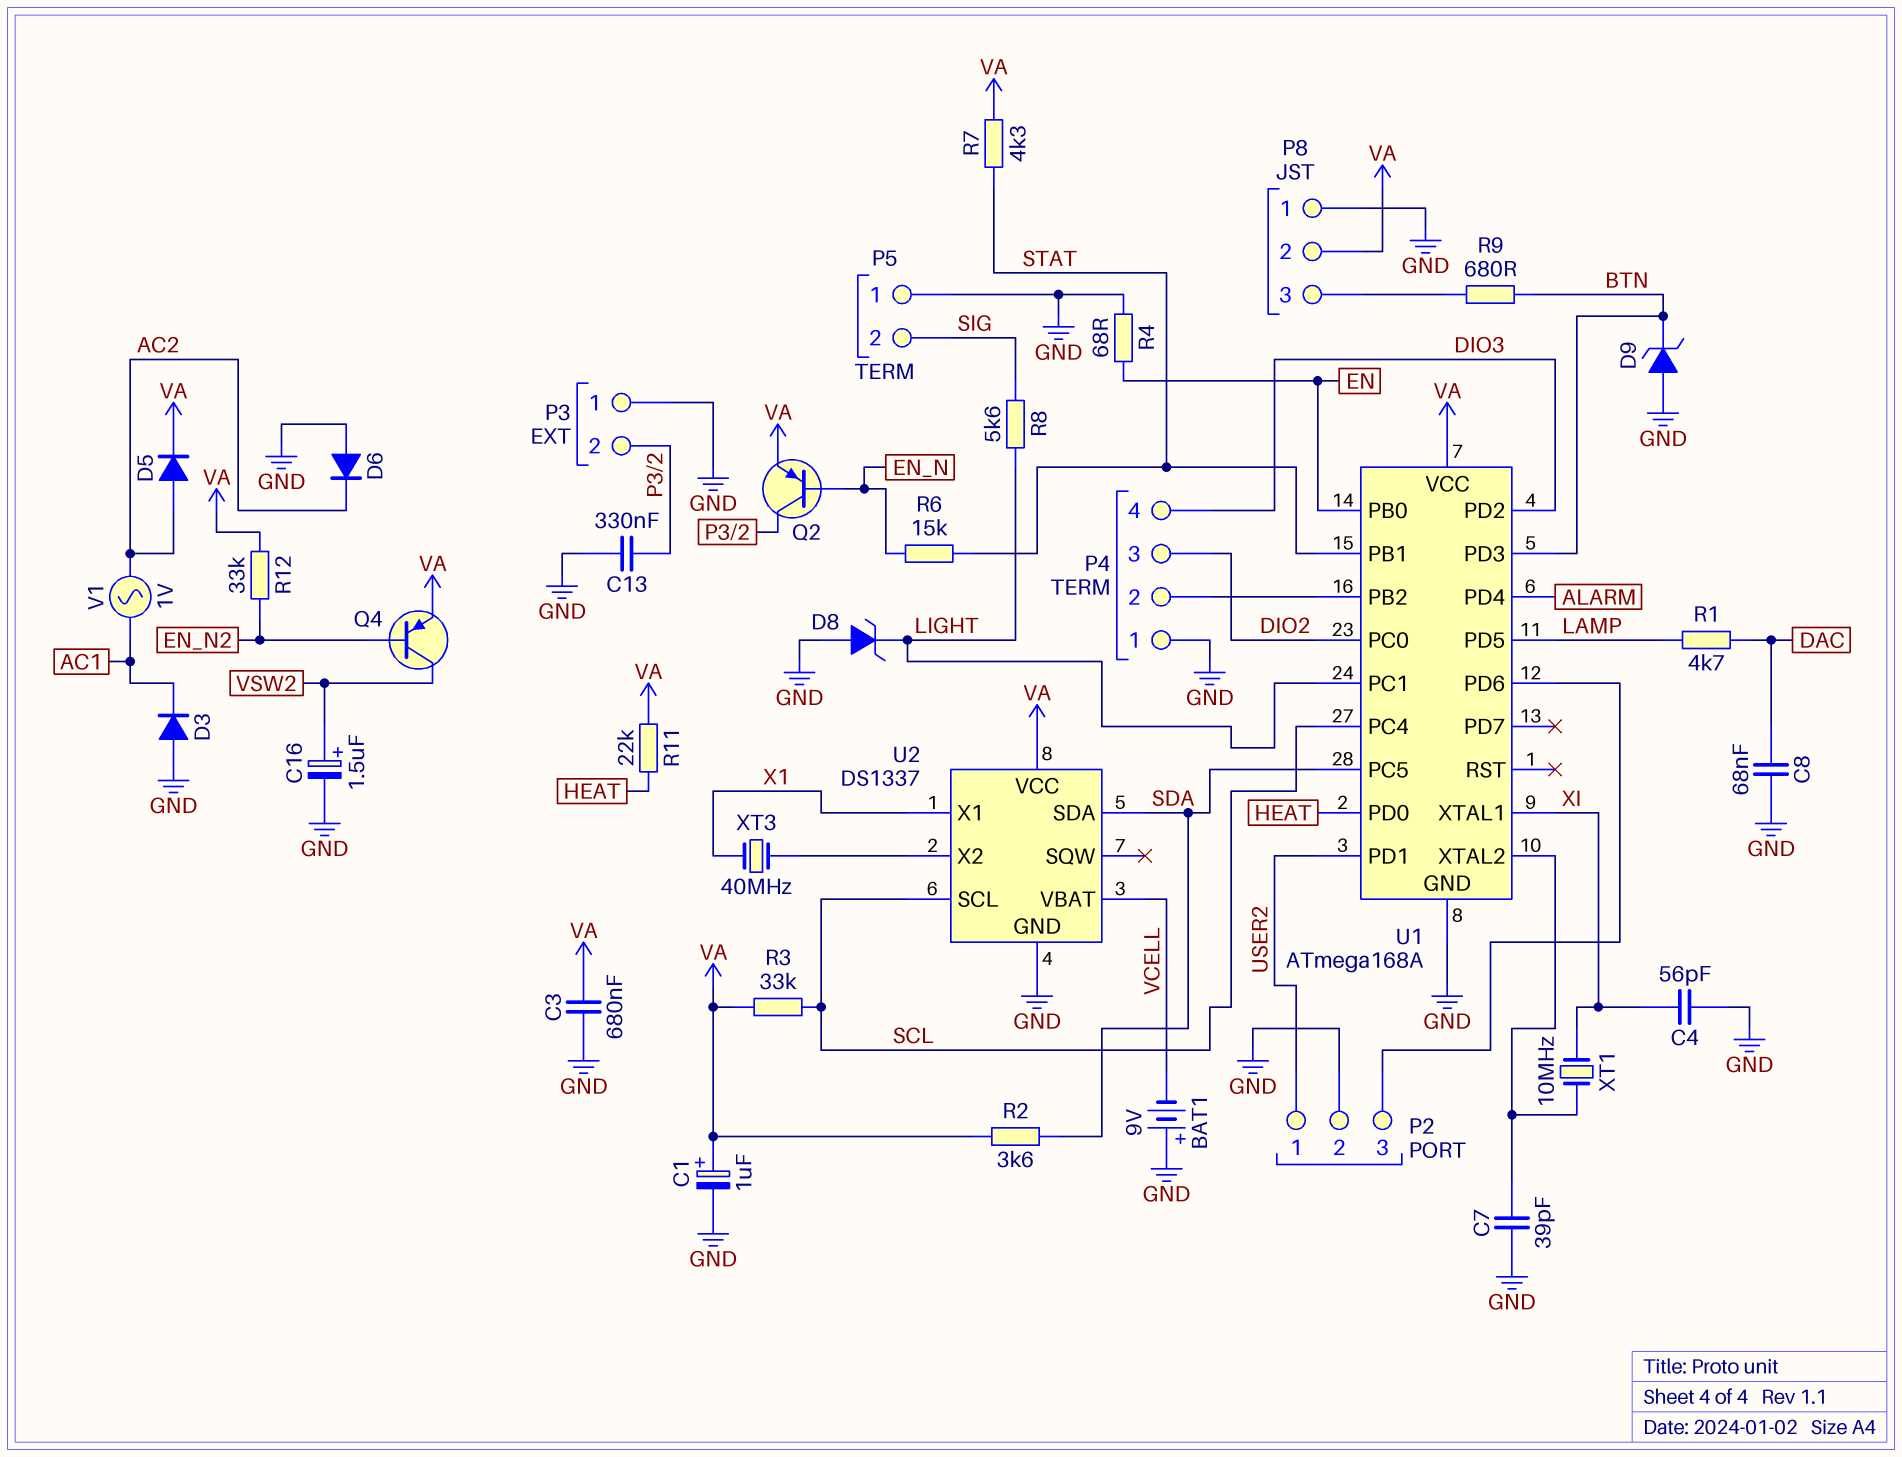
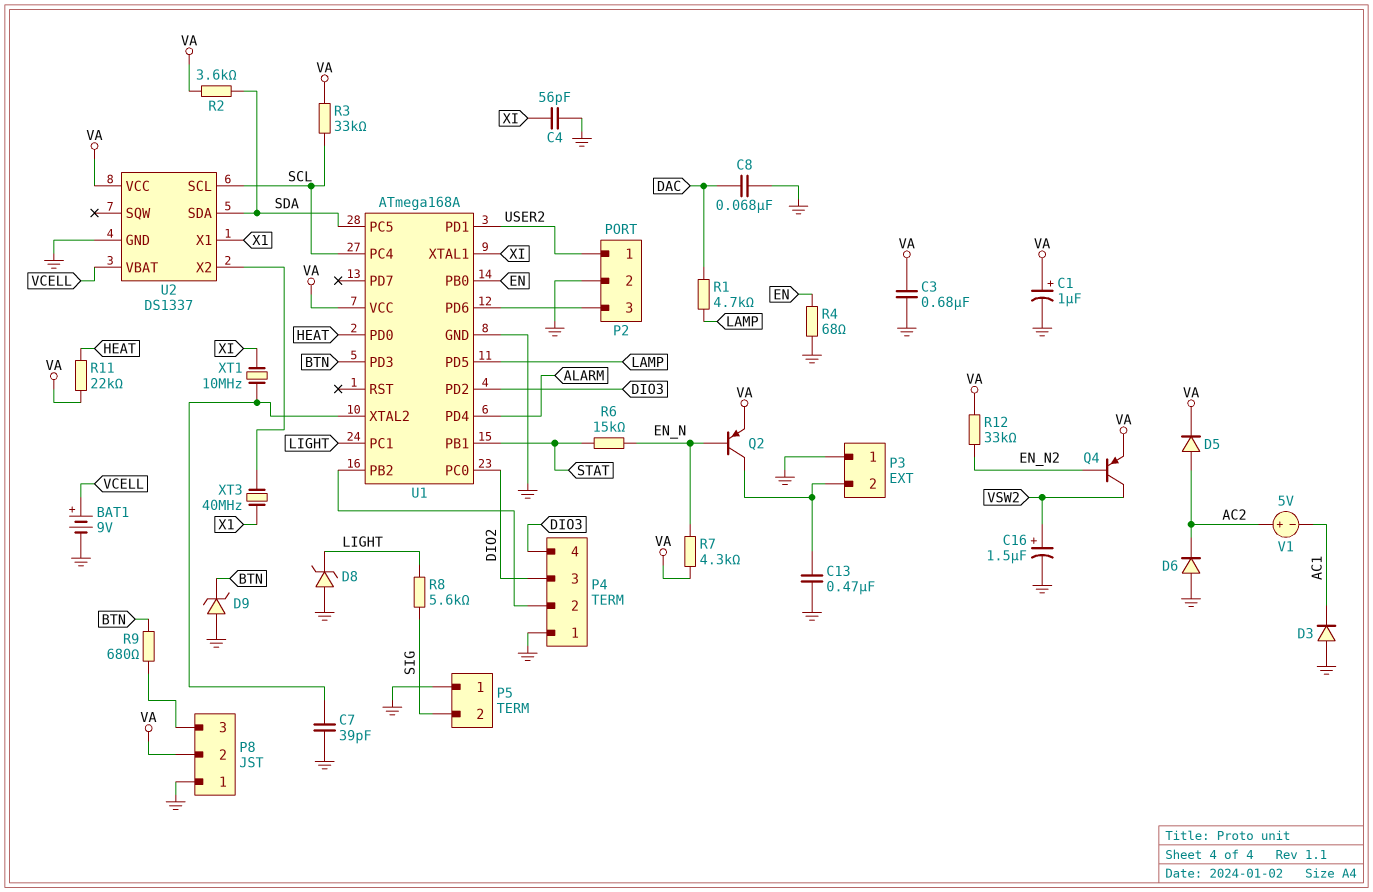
BAT1: 9V (plus GND, minus VCELL) -> 9V (plus VCELL, minus GND)
C13: 330nF (GND, P3/2) -> 470nF (GND, P3/2)
R7: 4.3k (STAT, VA) -> 4.3k (EN_N, VA)
V1: AC 1V (AC1, AC2) -> 5V (plus AC2, minus AC1)

